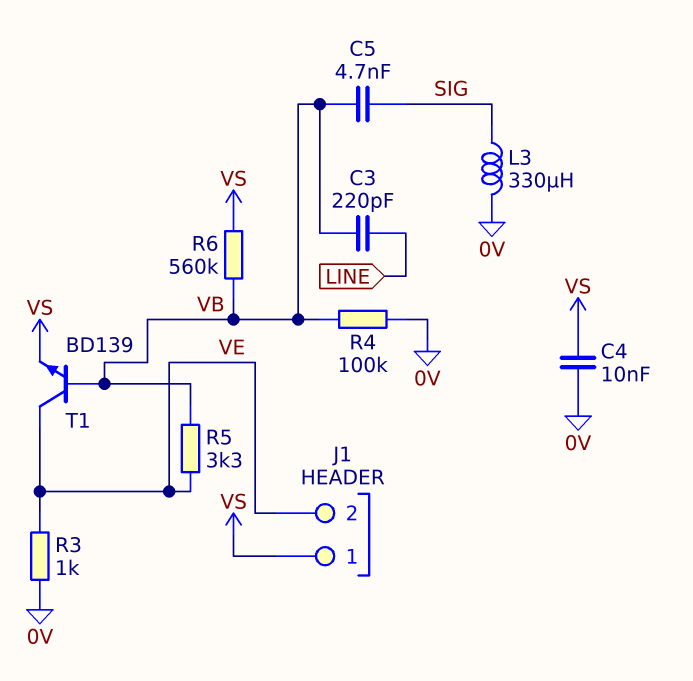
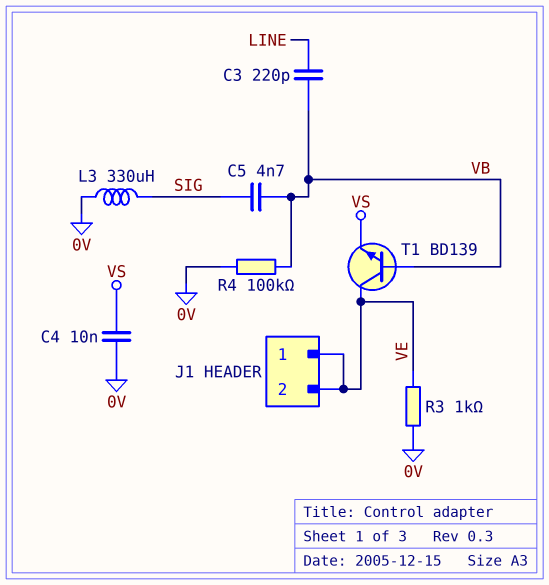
J1 pin 1: VS -> VE
R5: 3.3k (VB, VE) -> none
R6: 560k (VB, VS) -> none

